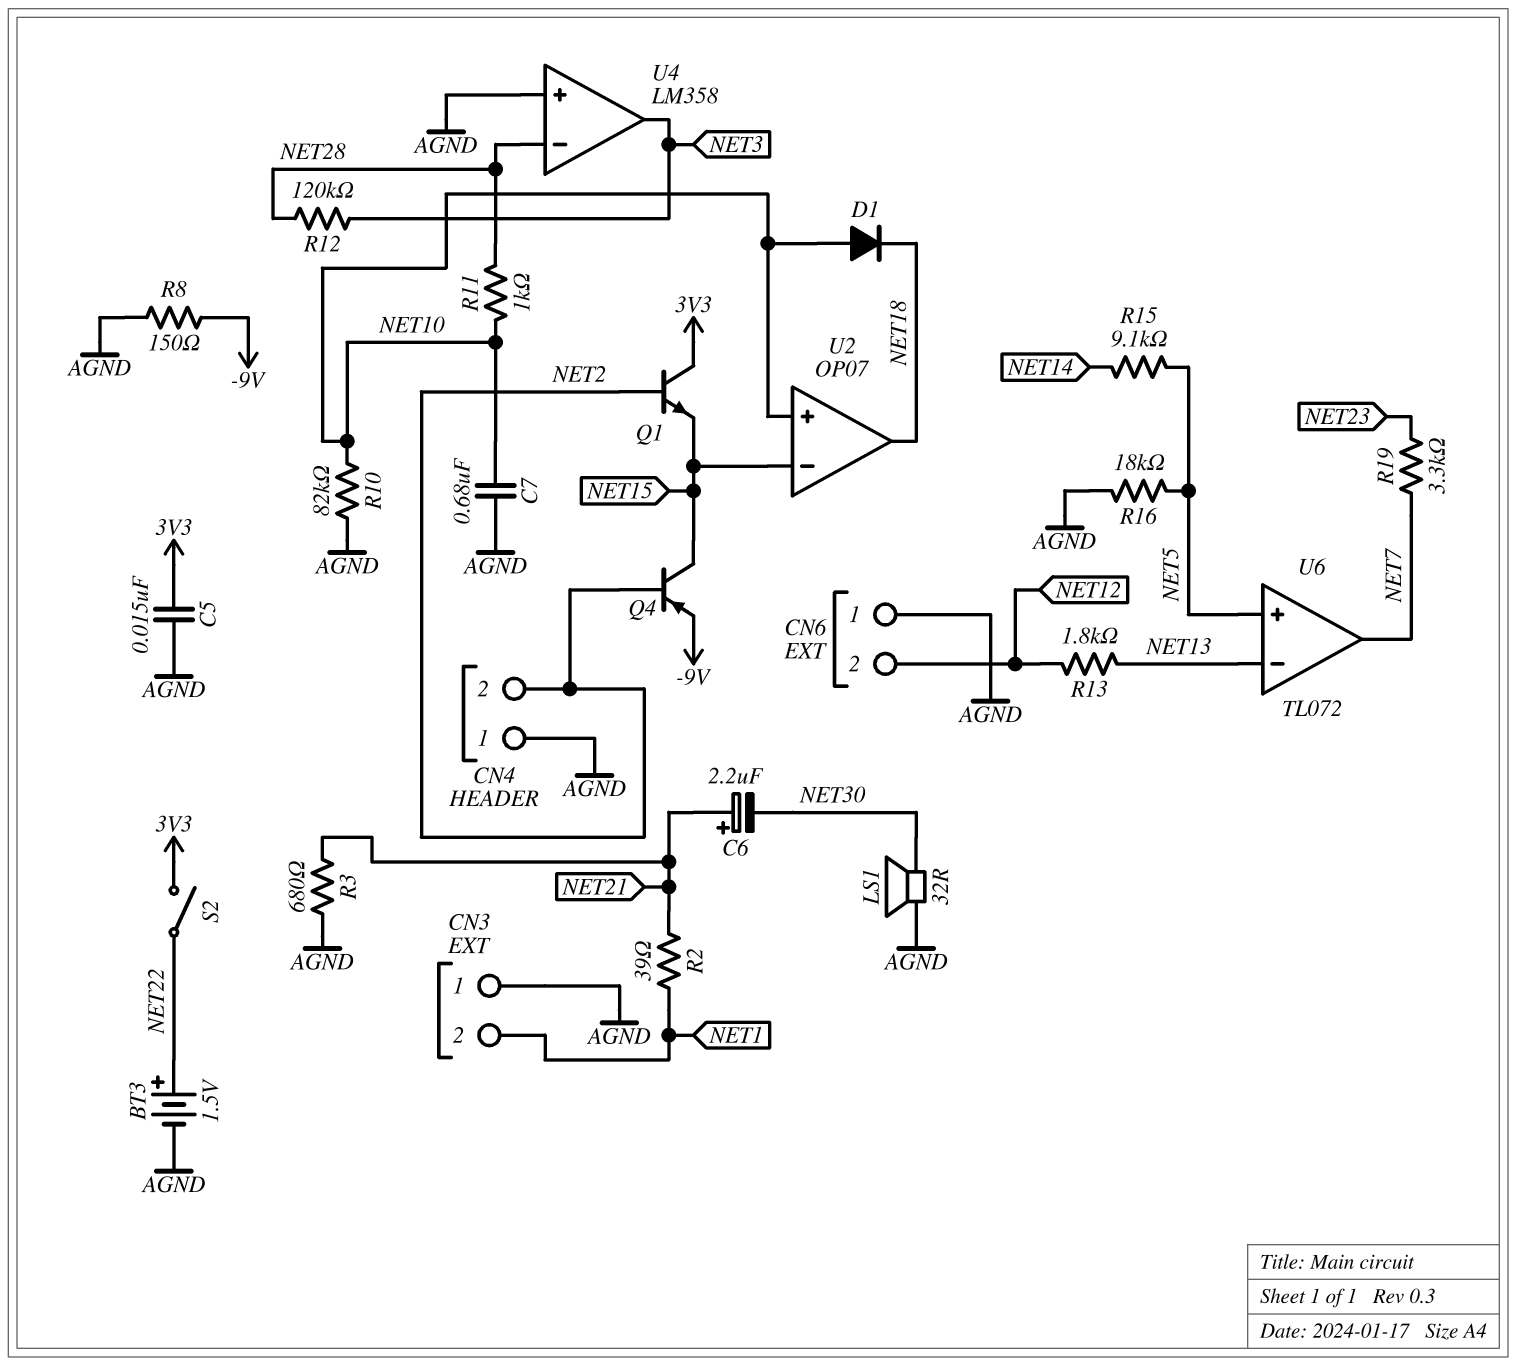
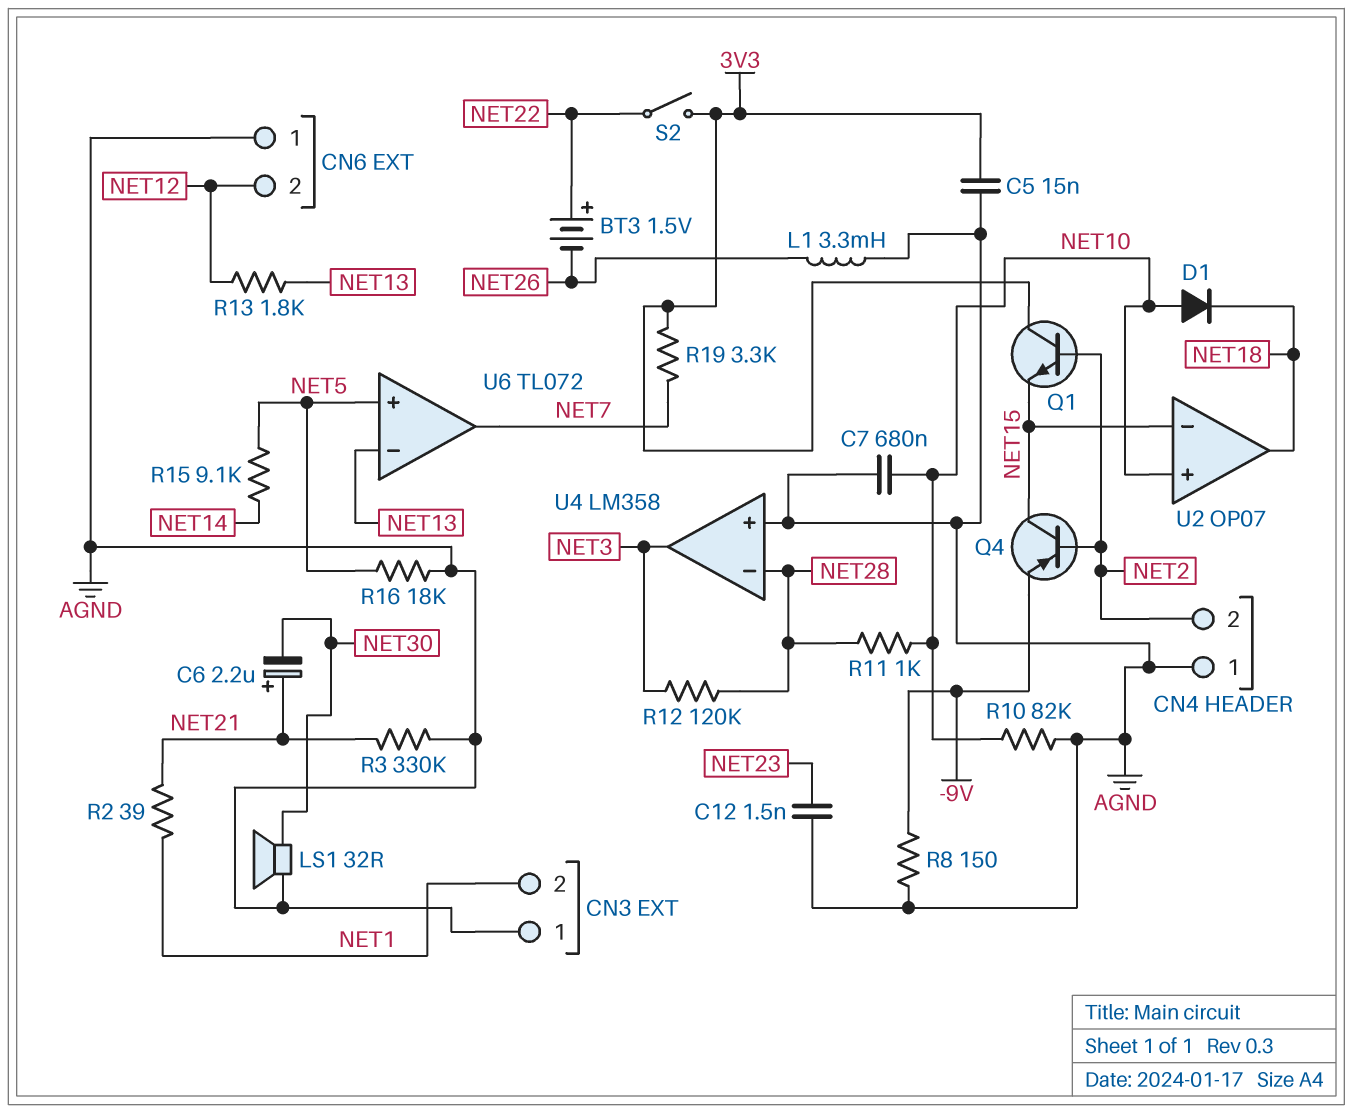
BT3: 1.5V (plus NET22, minus AGND) -> 1.5V (plus NET22, minus NET26)
C12: none -> 1.5nF (AGND, NET23)
L1: none -> 3.3mH (AGND, NET26)
R3: 680 (AGND, NET21) -> 330k (AGND, NET21)
R19: 3.3k (NET7, NET23) -> 3.3k (3V3, NET7)

